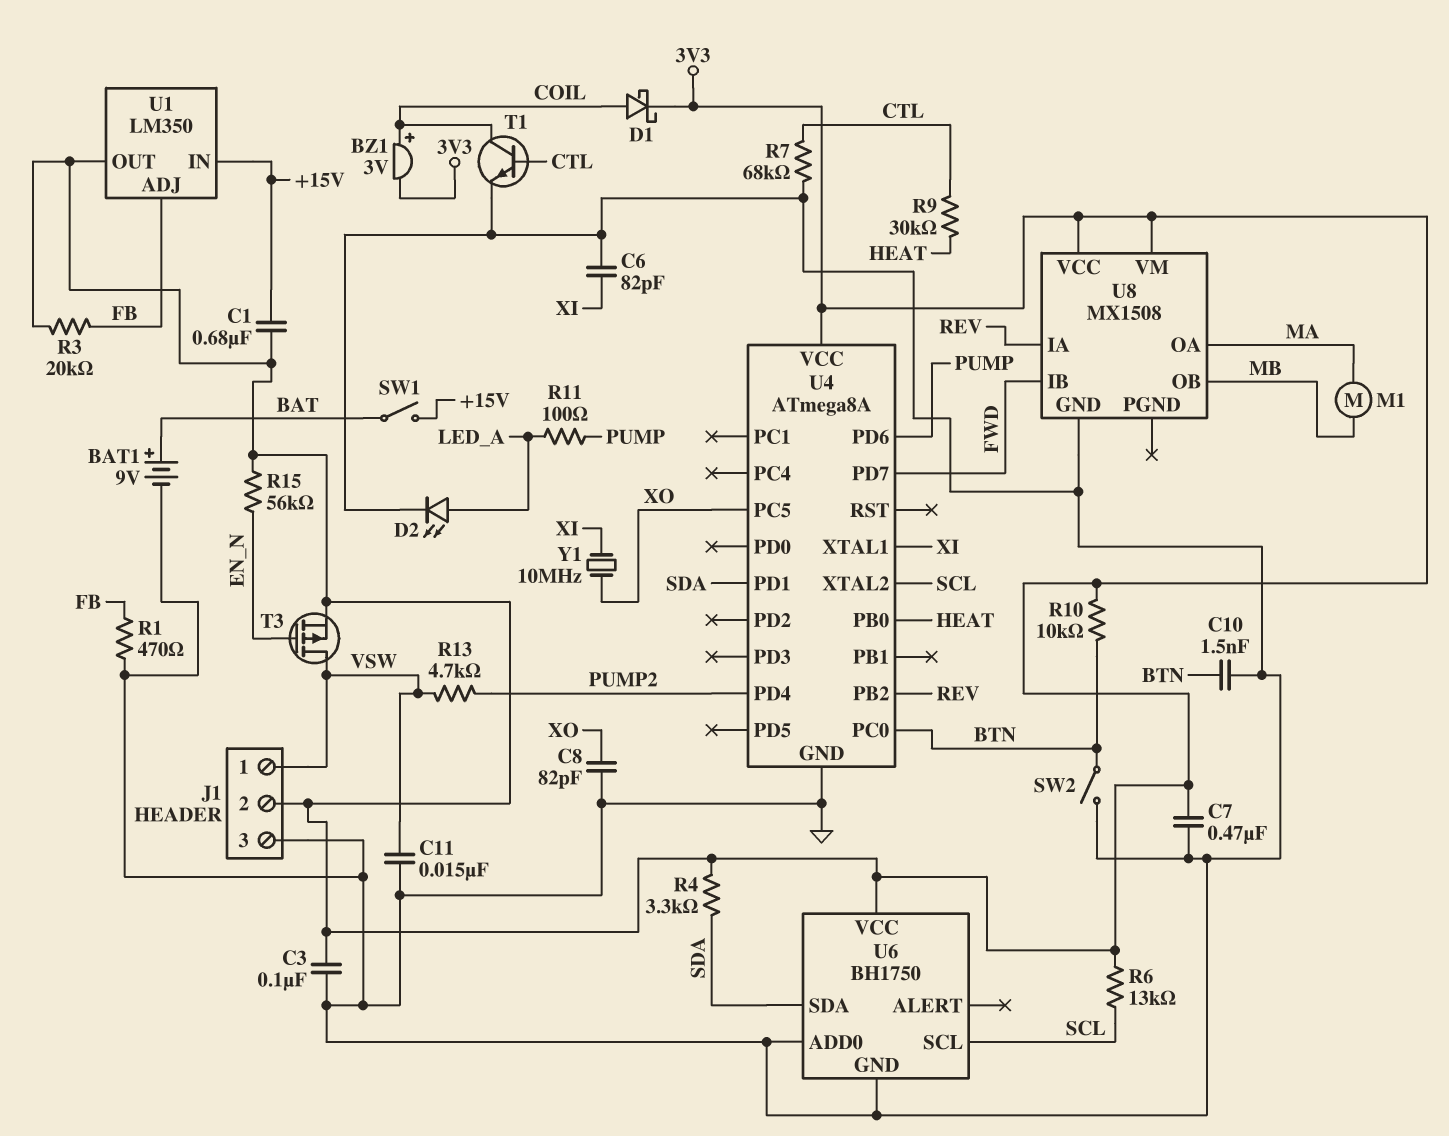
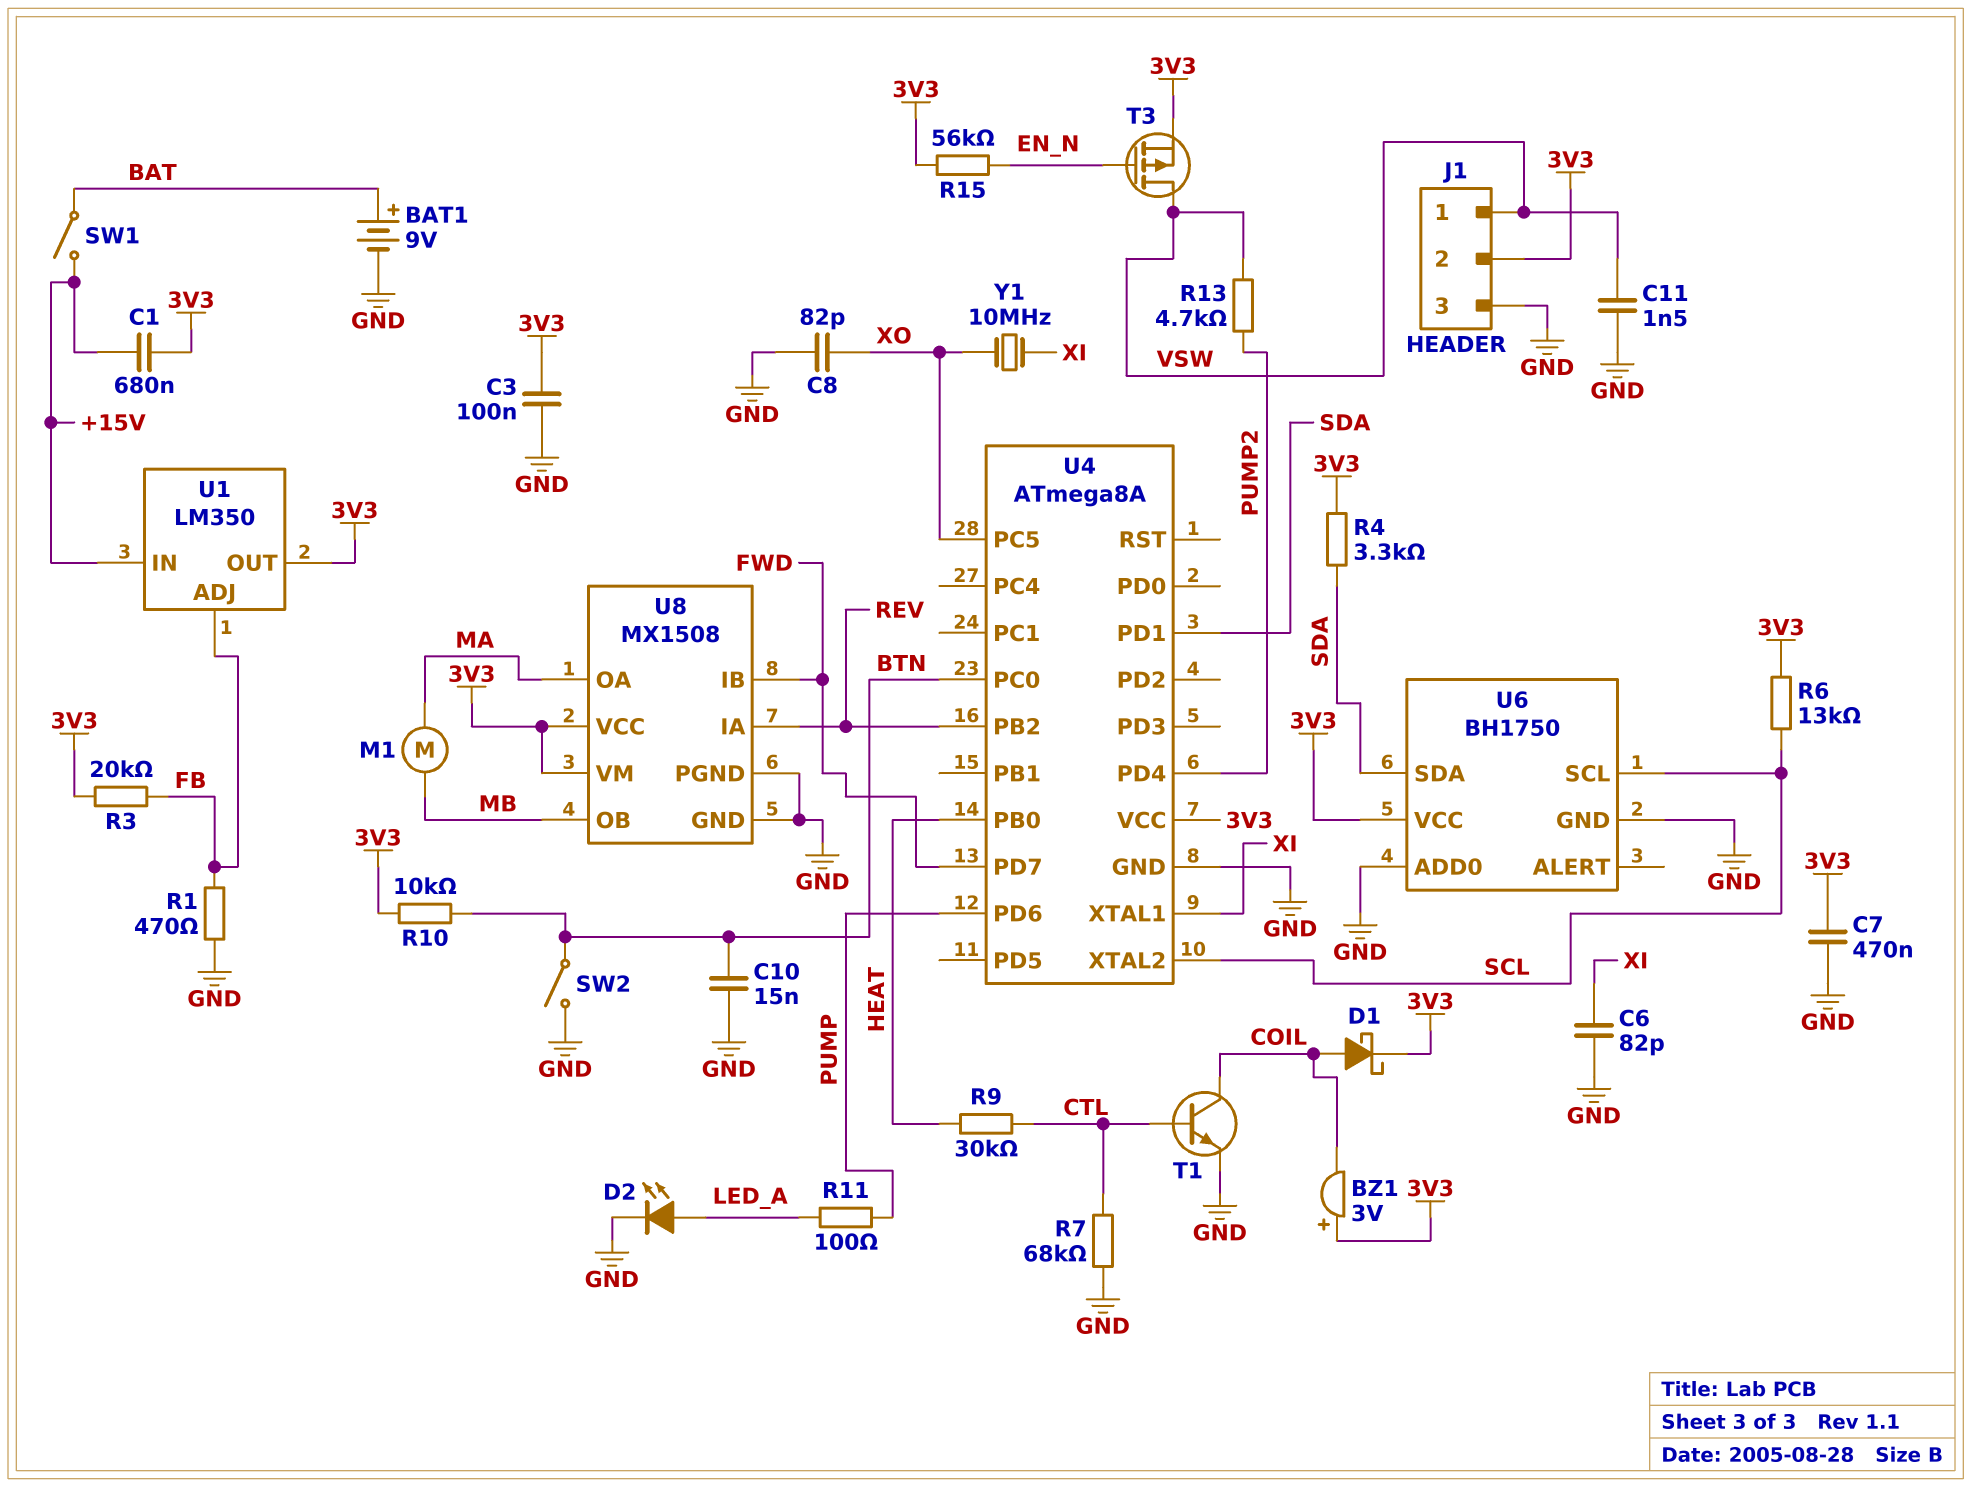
BZ1: buzzer 3V (plus COIL, minus 3V3) -> buzzer 3V (plus 3V3, minus COIL)
C10: 1.5nF (BTN, GND) -> 15nF (BTN, GND)
C11: 15nF (GND, VSW) -> 1.5nF (GND, VSW)
U8 pin PGND: none -> GND

